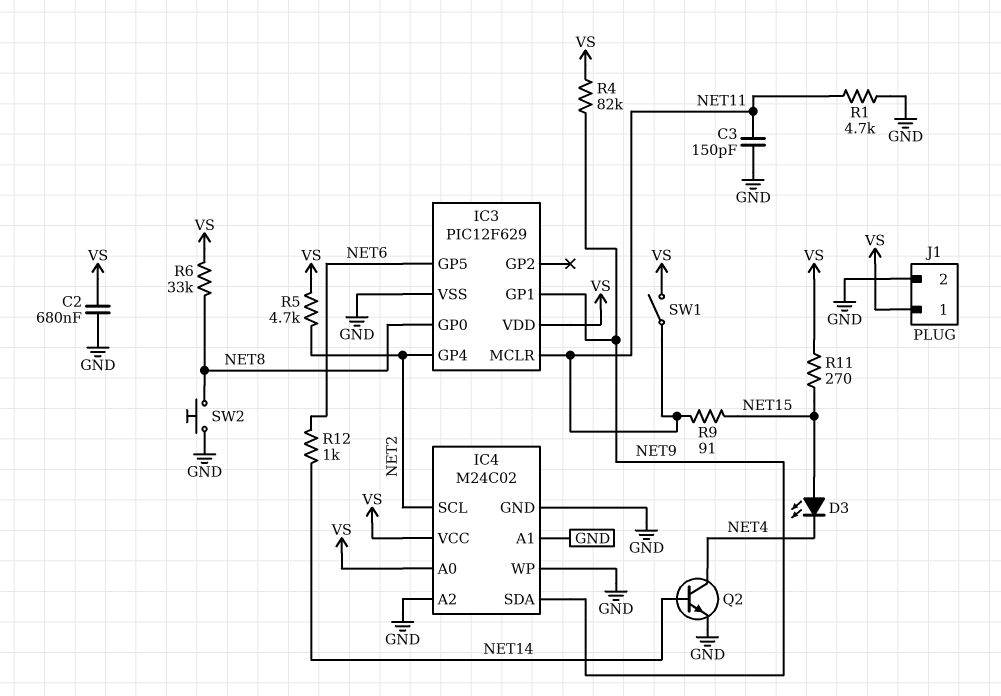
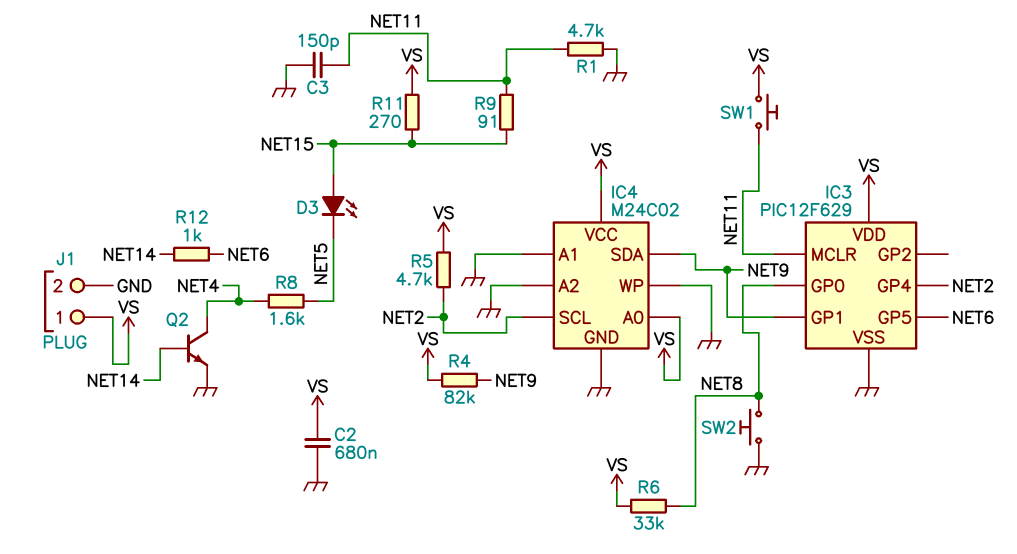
D3: LED (A NET15, K NET4) -> LED (A NET15, K NET5)
R8: none -> 1.6k (NET4, NET5)
SW1: switch (NET11, VS) -> button (NET11, VS)

